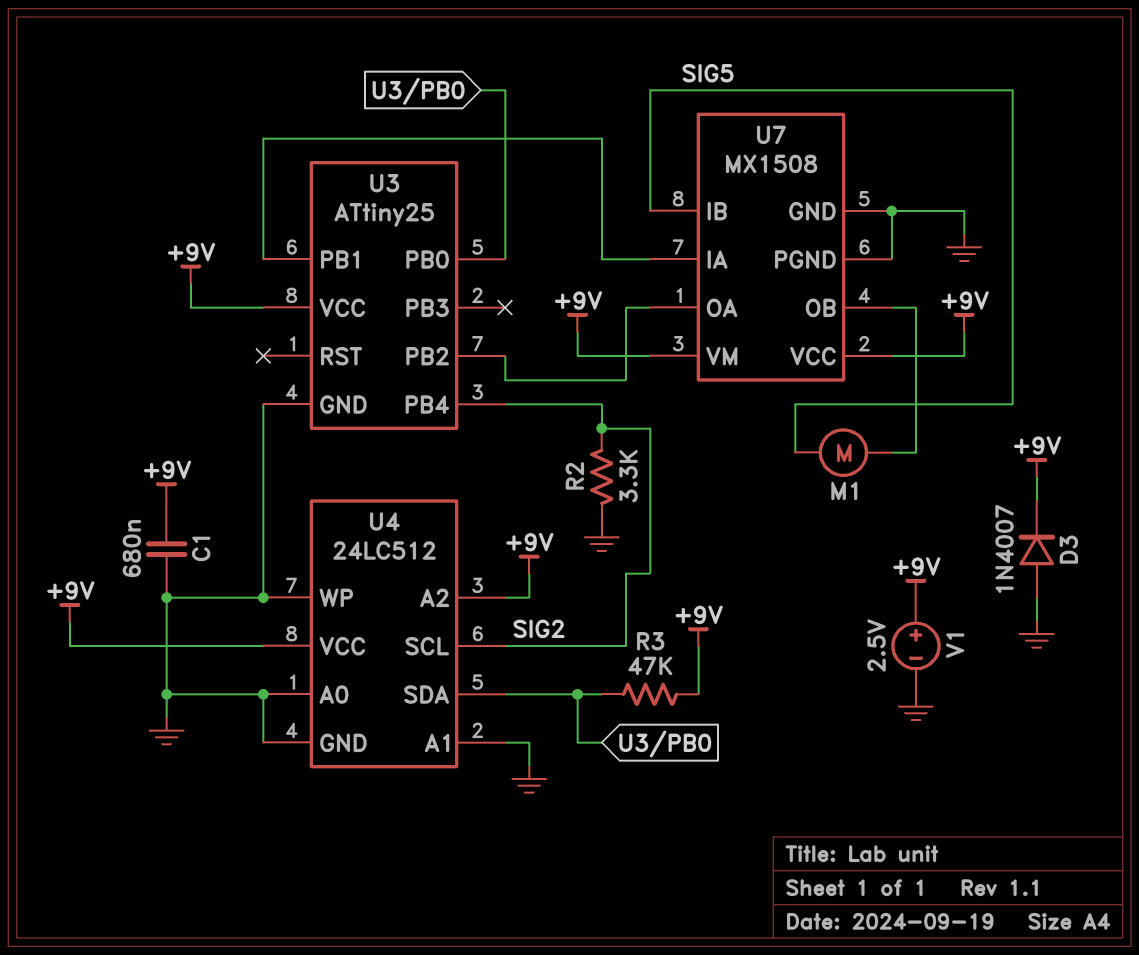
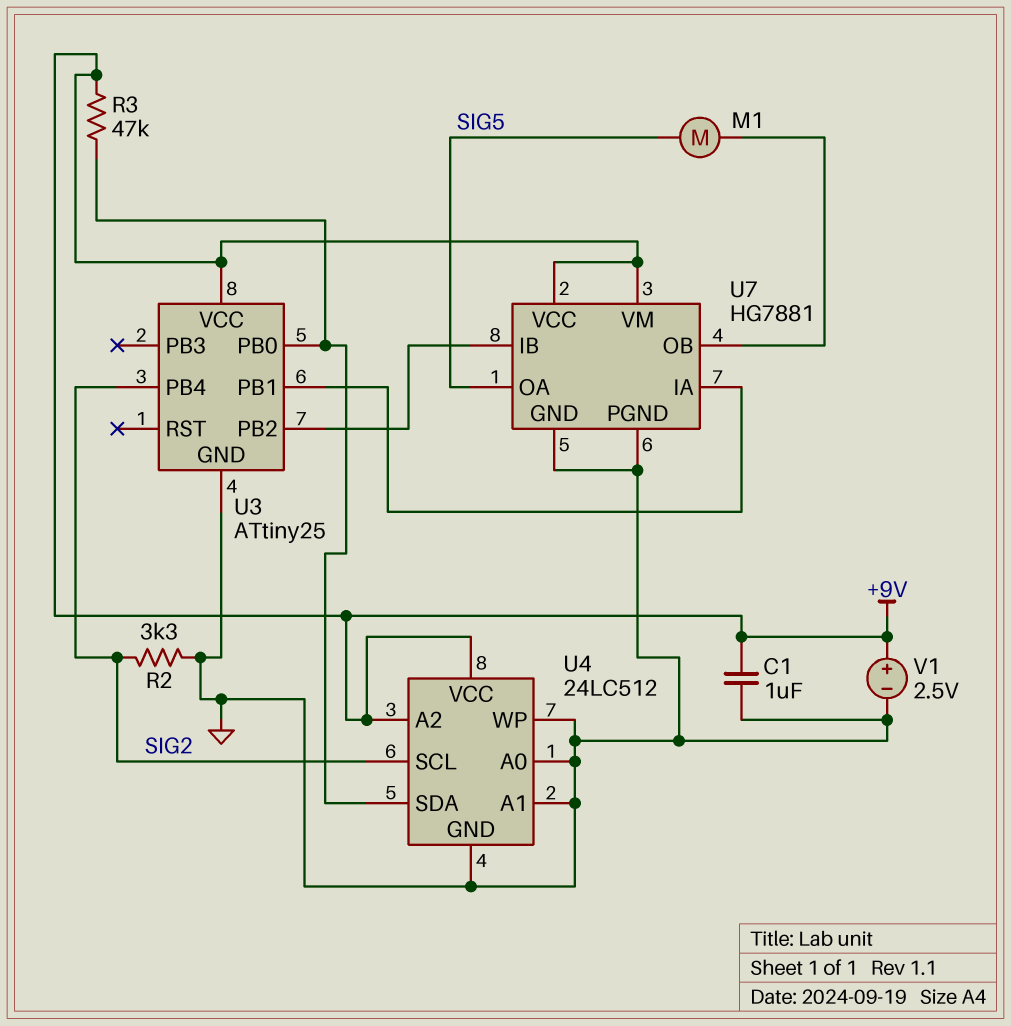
C1: 680nF (+9V, GND) -> 1uF (+9V, GND)
D3: diode 1N4007 (A GND, K +9V) -> none
U7: MX1508 -> HG7881
U7 pin IB: SIG5 -> U3/PB2
U7 pin OA: U3/PB2 -> SIG5

